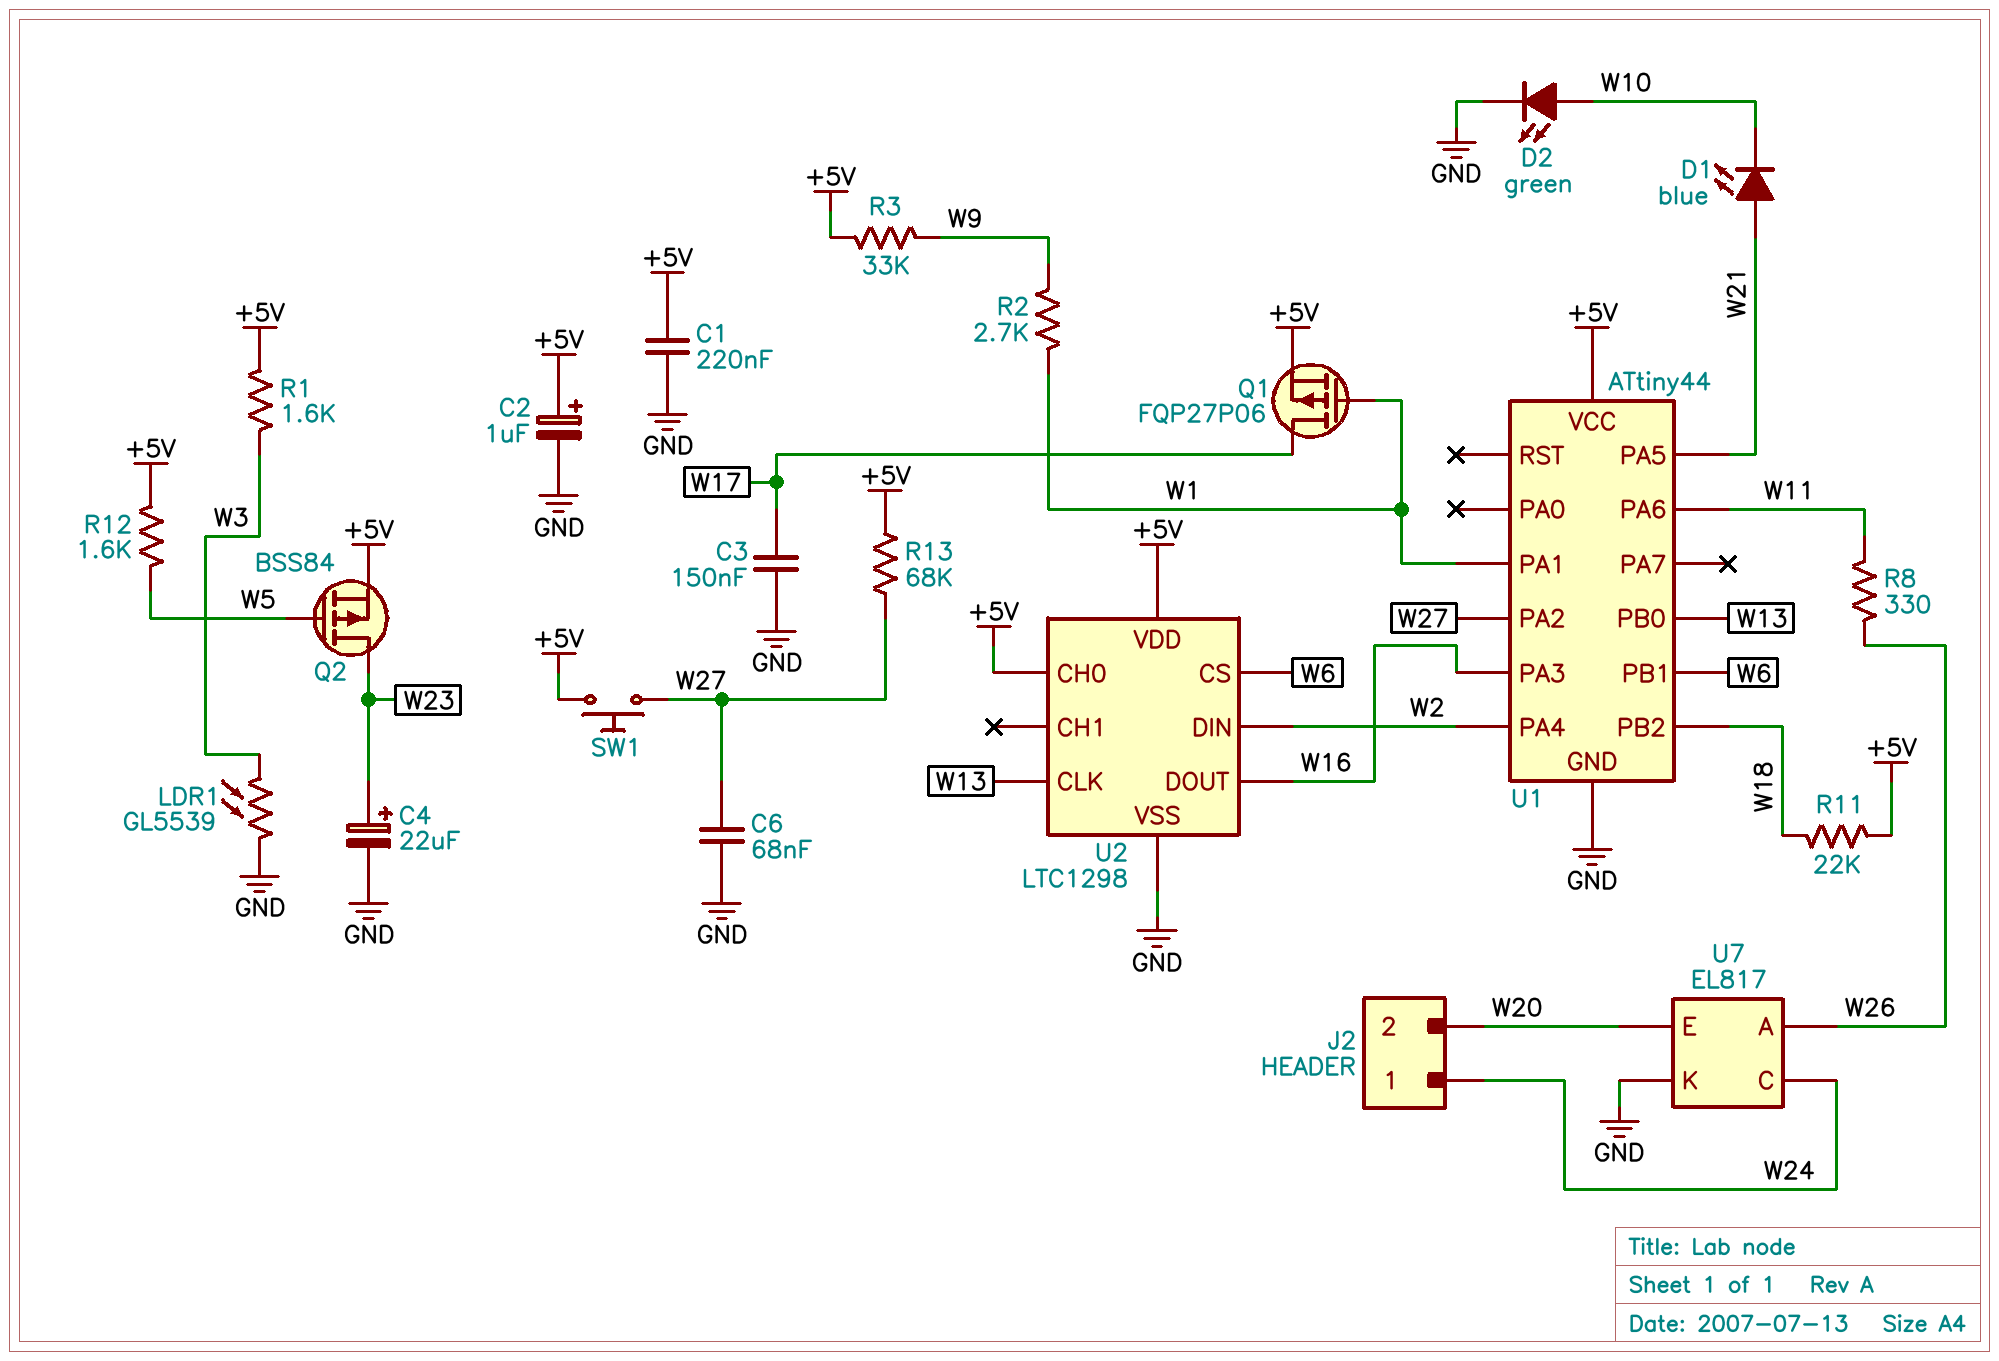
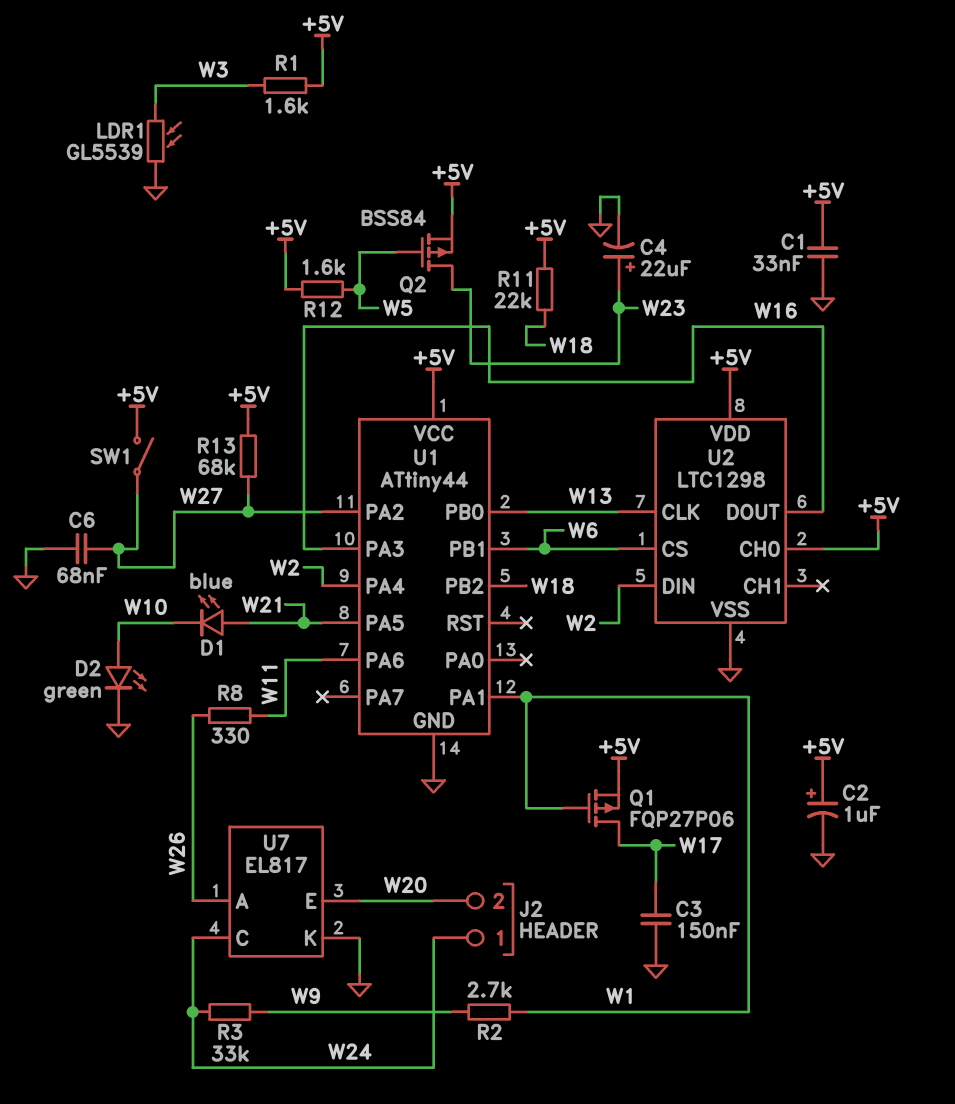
C1: 220nF (+5V, GND) -> 33nF (+5V, GND)
R3: 33k (+5V, W9) -> 33k (W9, W24)
SW1: button (+5V, W27) -> switch (+5V, W27)

